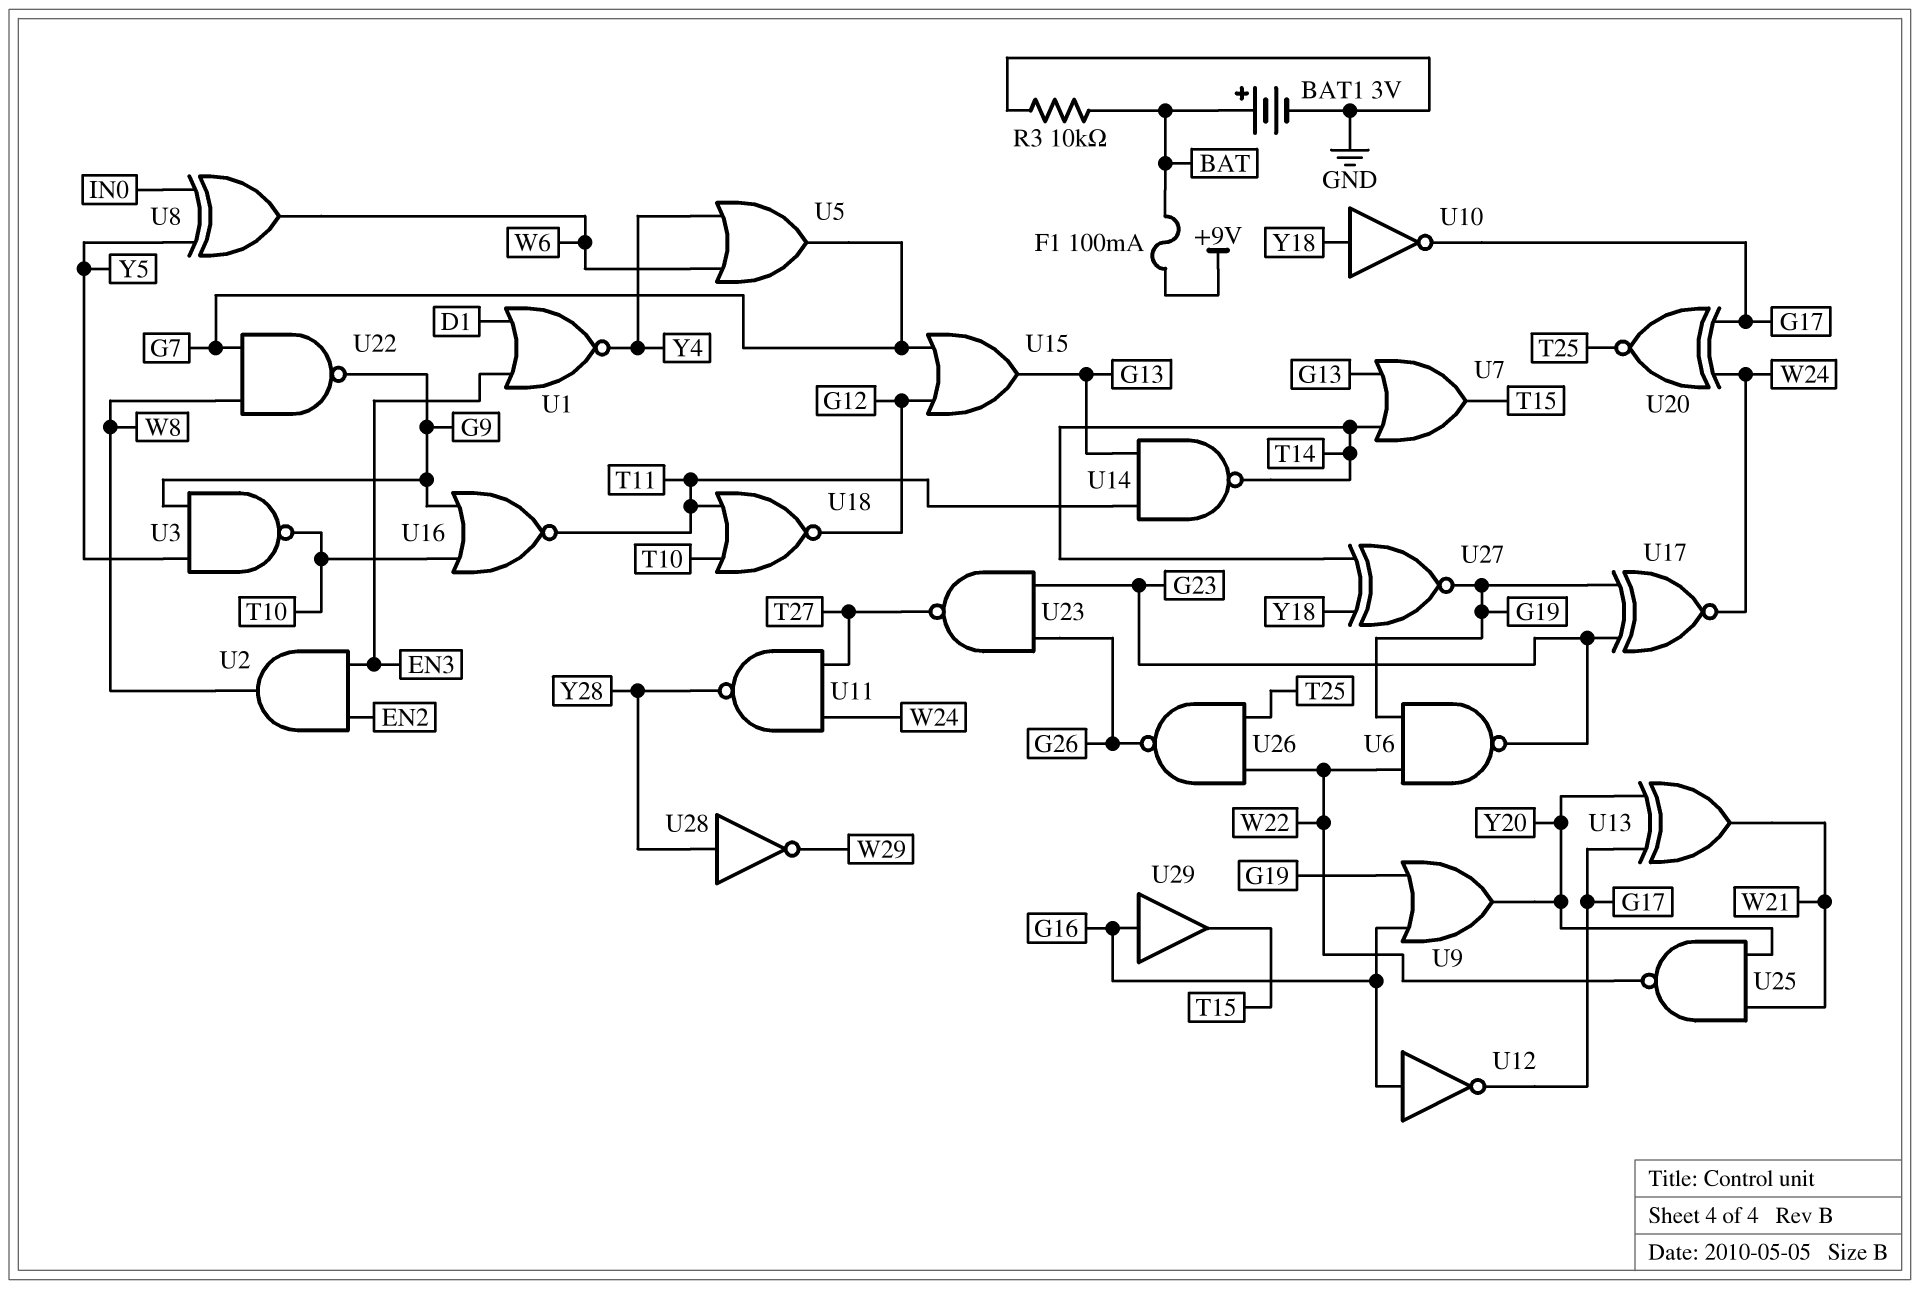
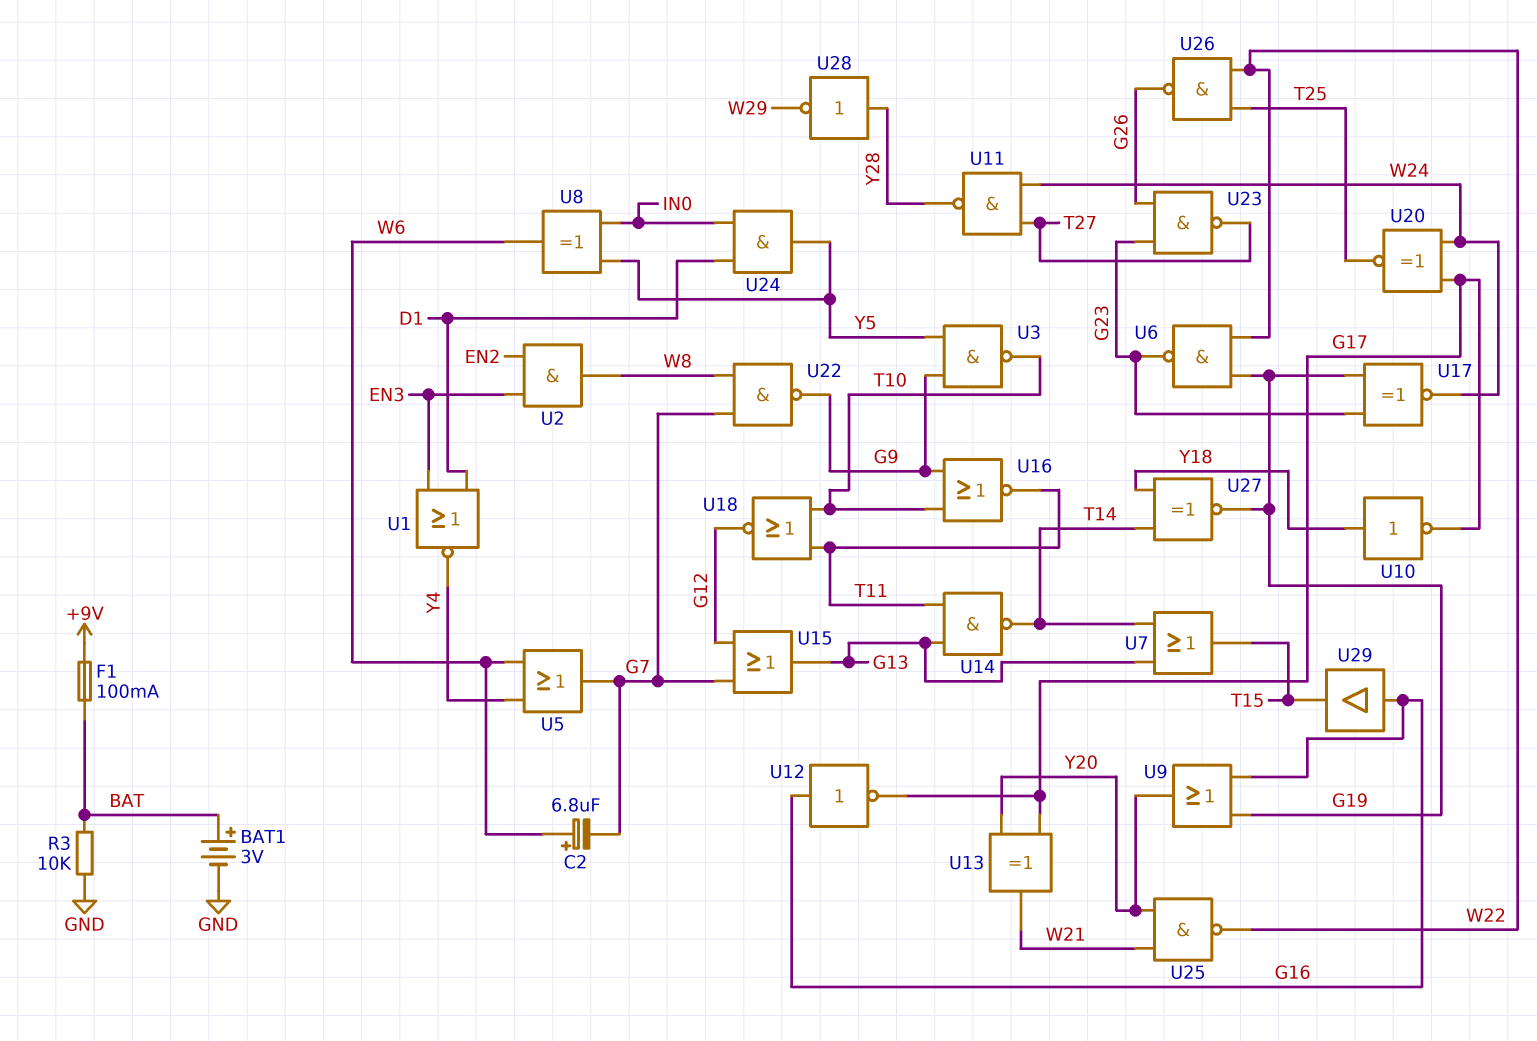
C2: none -> 6.8uF (plus W6, minus G7)
U24: none -> AND (in D1, in IN0, out Y5)

